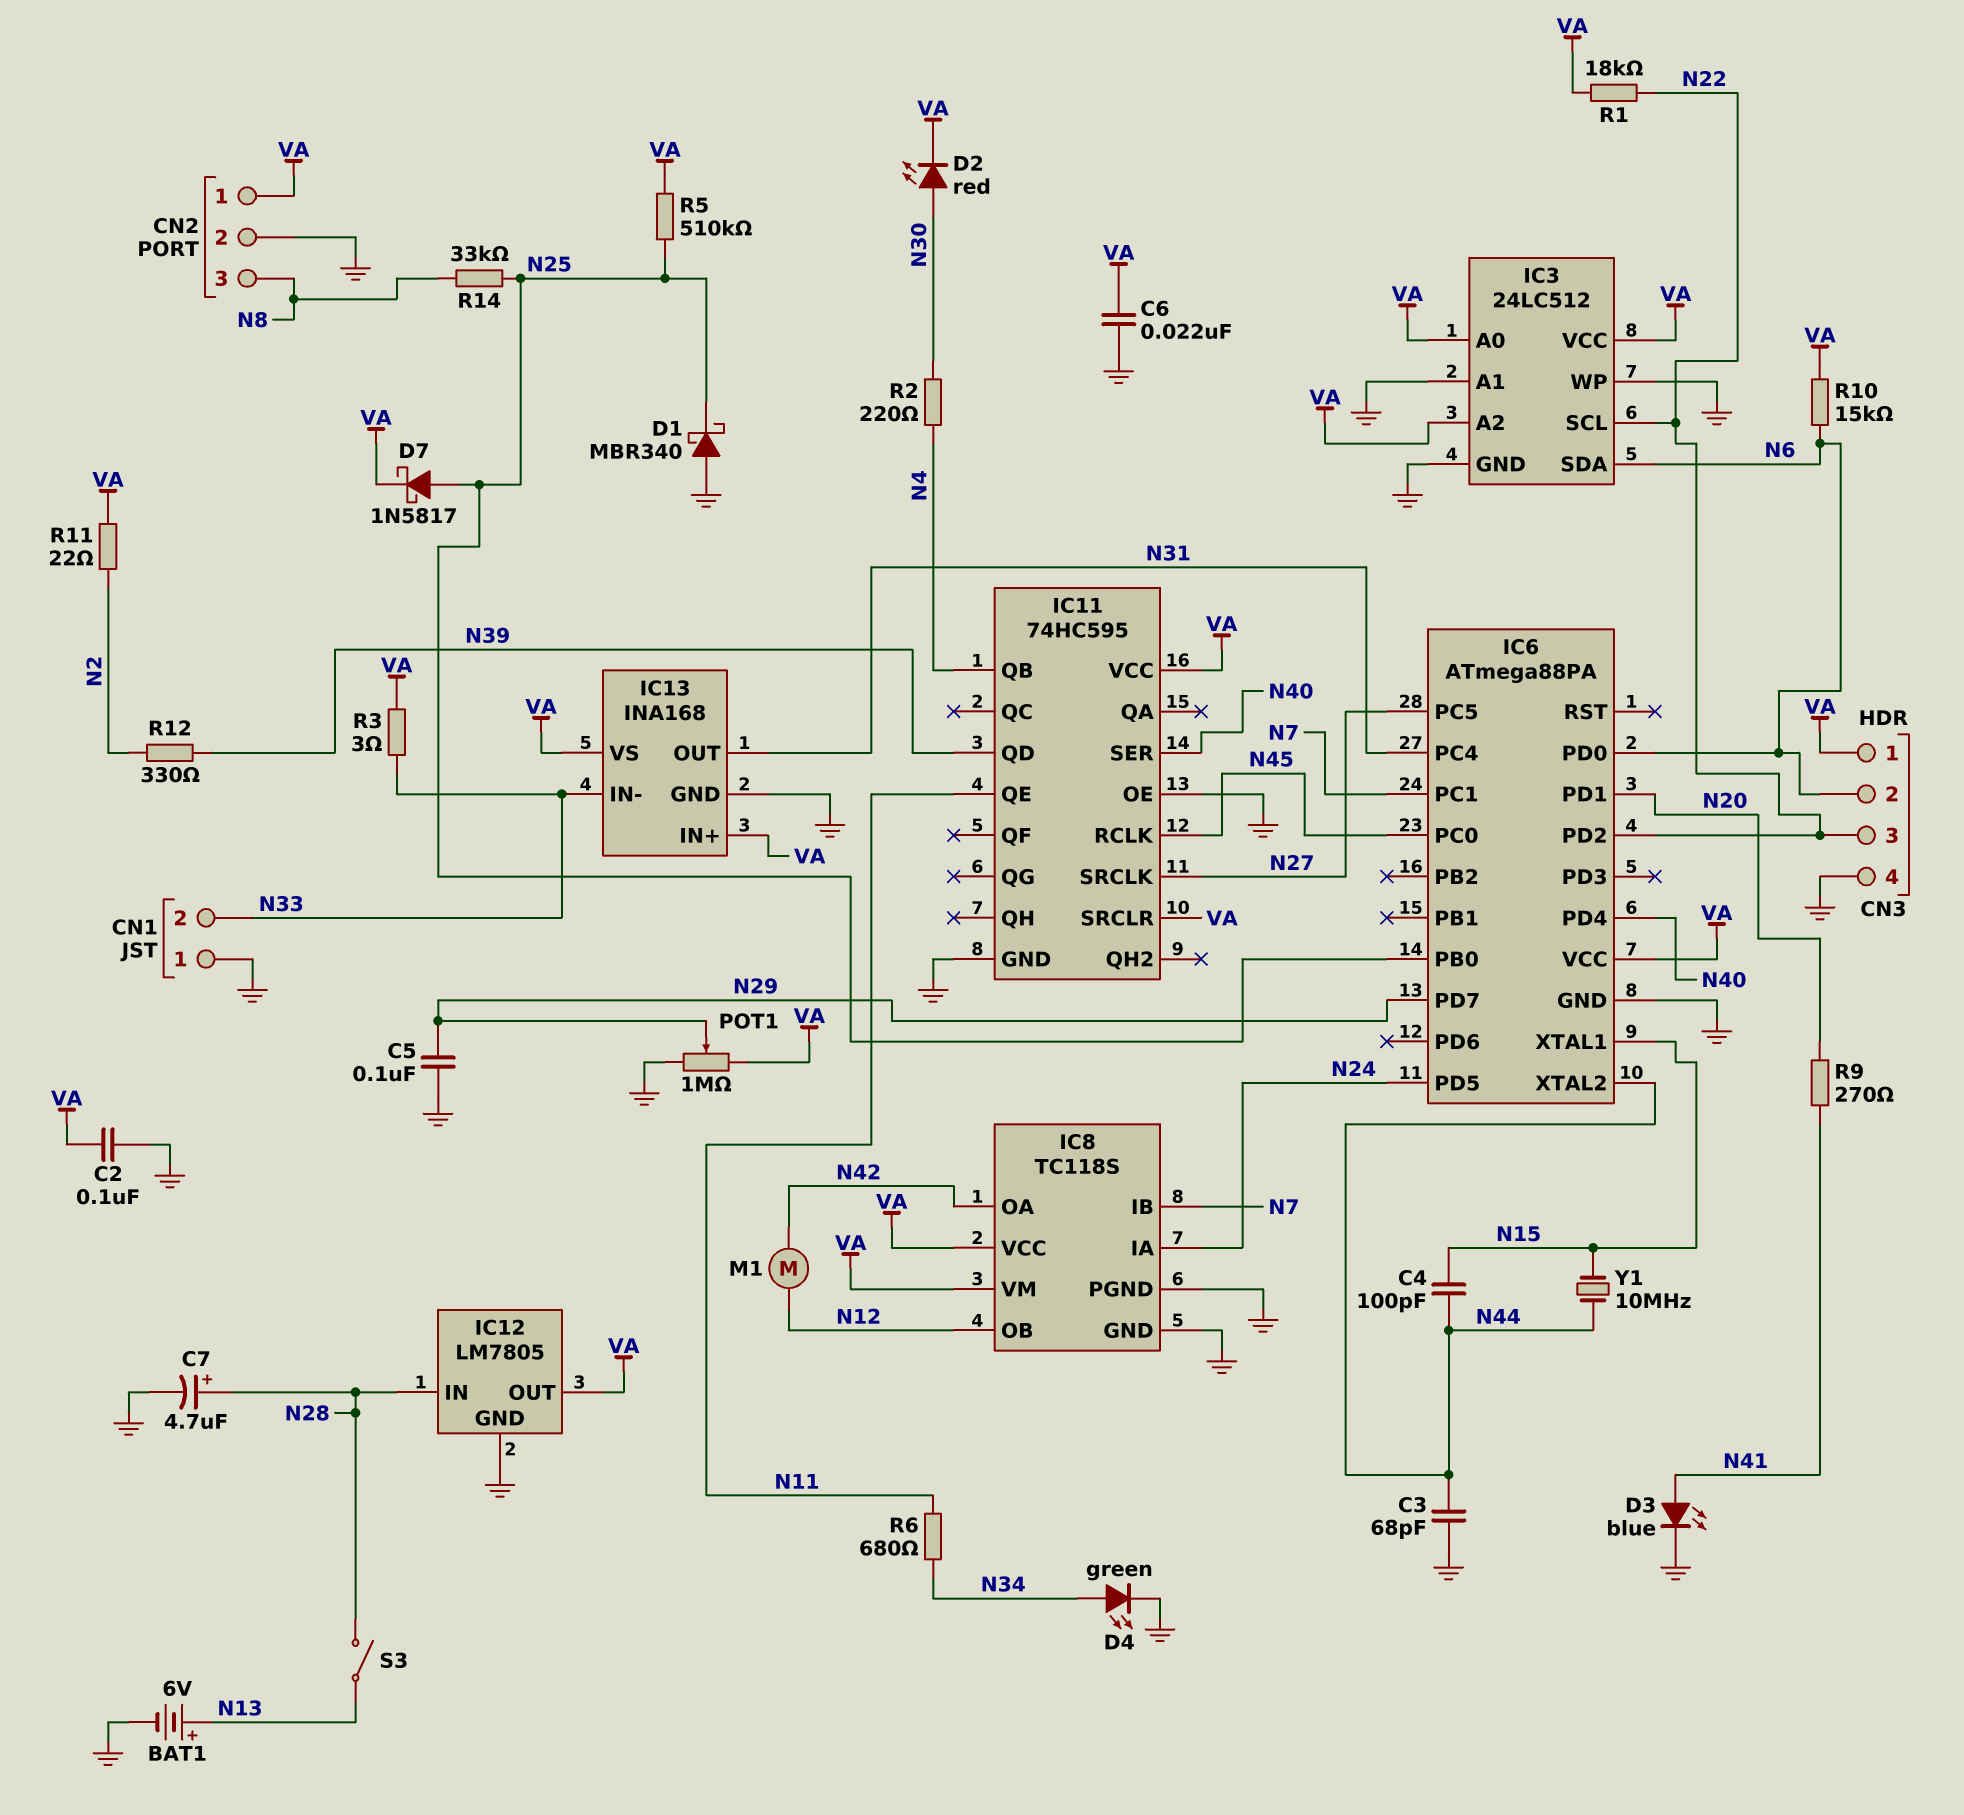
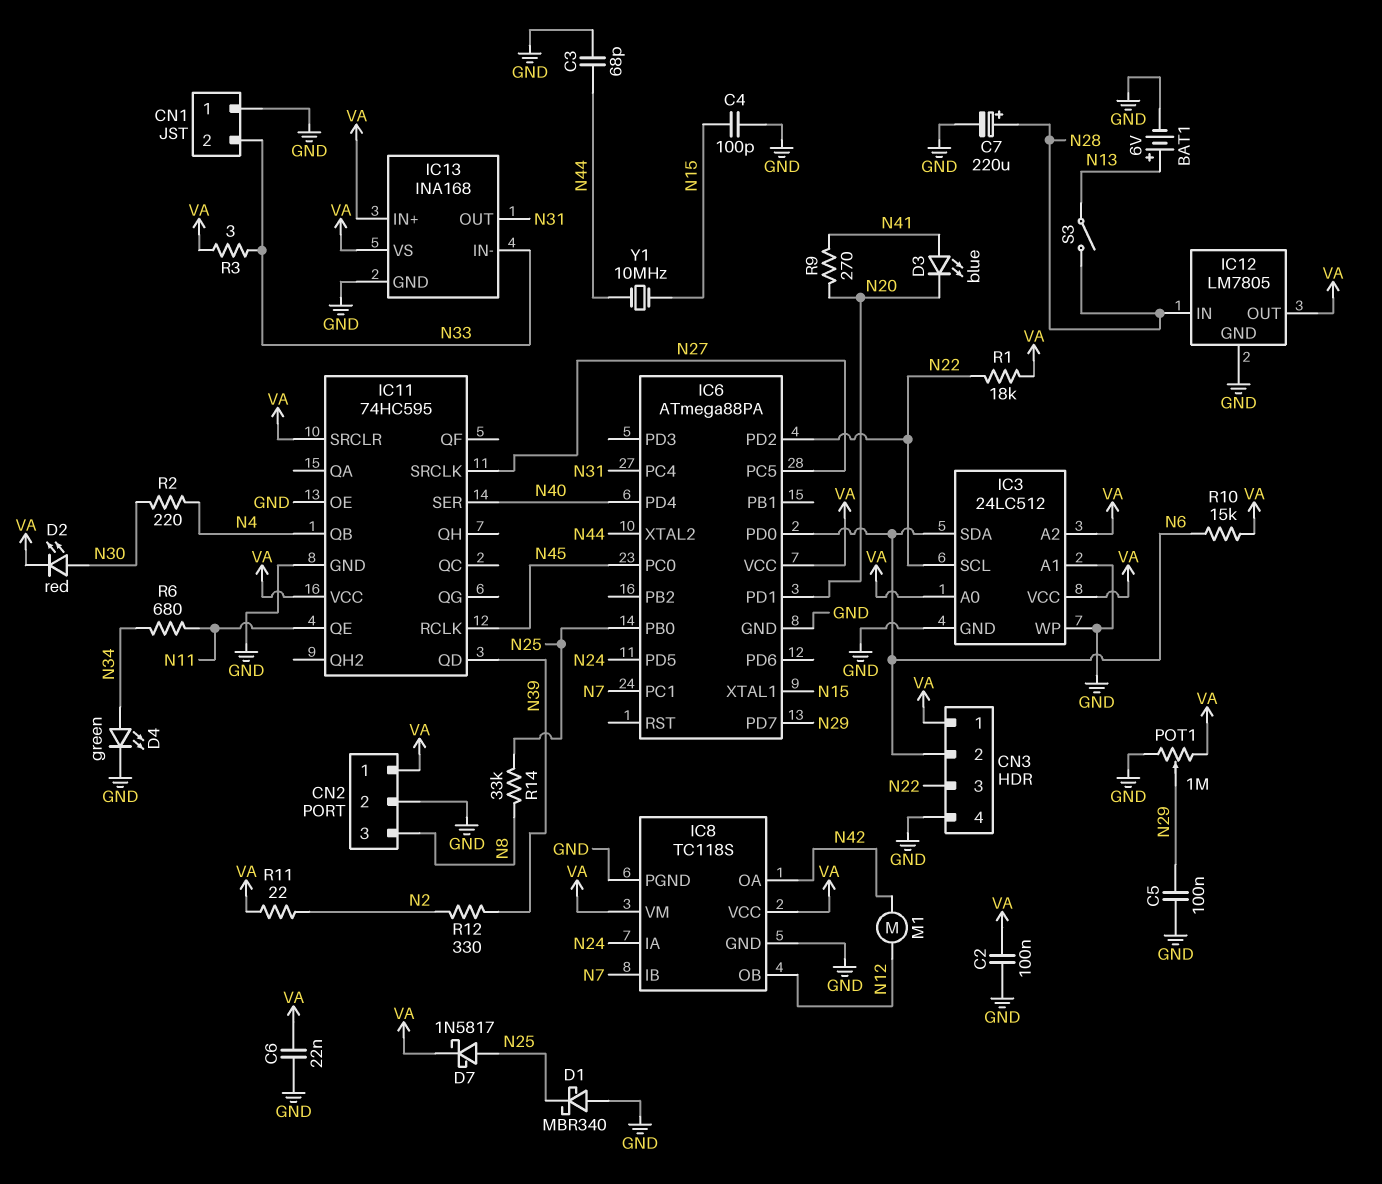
C4: 100pF (N15, N44) -> 100pF (GND, N15)
C7: 4.7uF (plus N28, minus GND) -> 220uF (plus N28, minus GND)
D3: LED blue (A N41, K GND) -> LED blue (A N41, K N20)
R5: 510k (N25, VA) -> none

